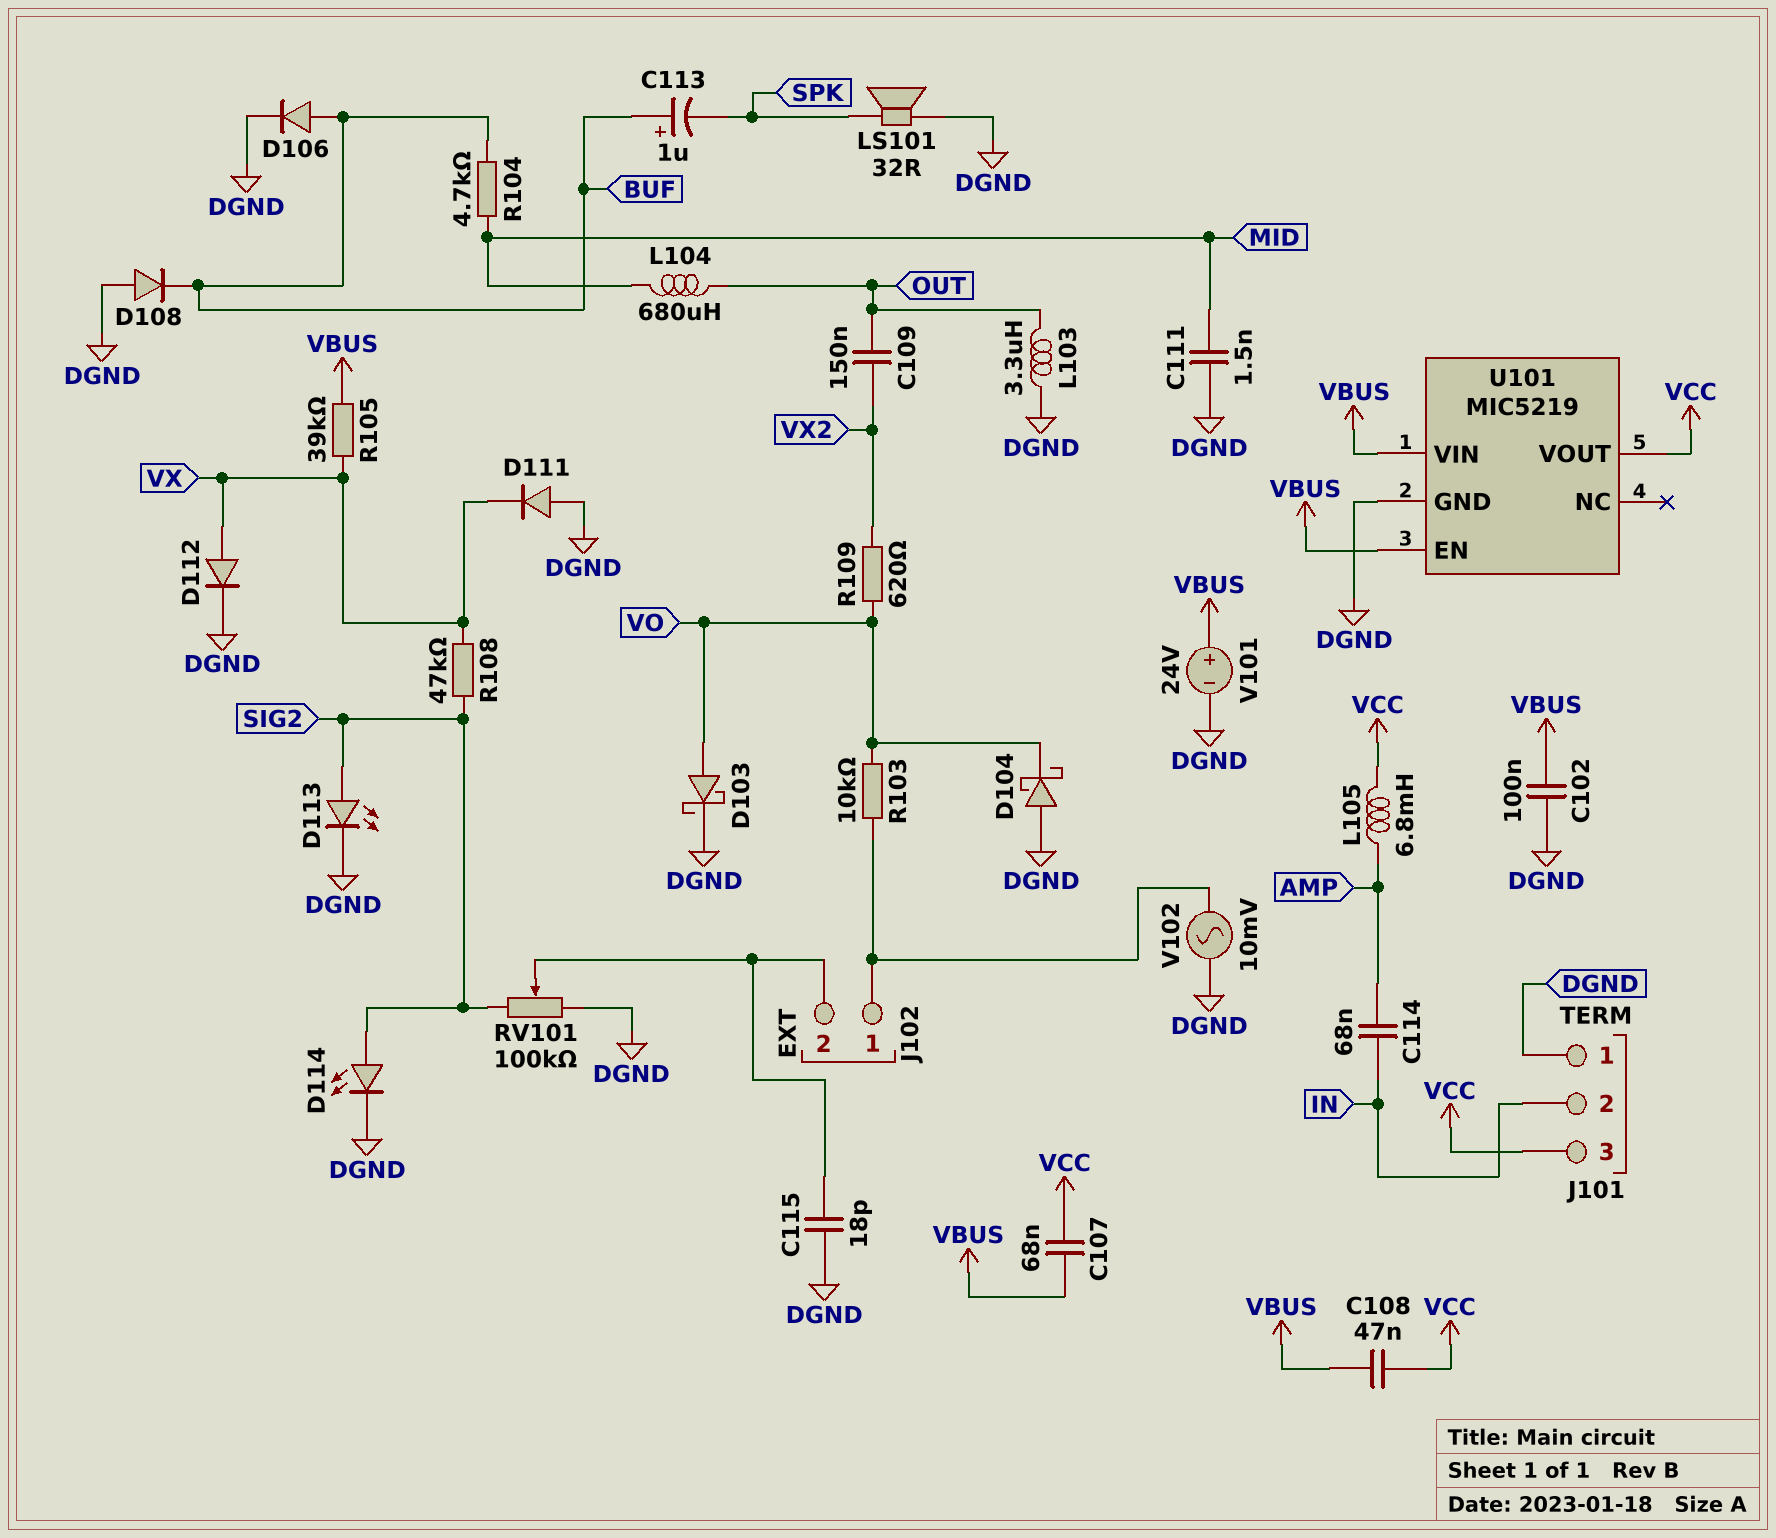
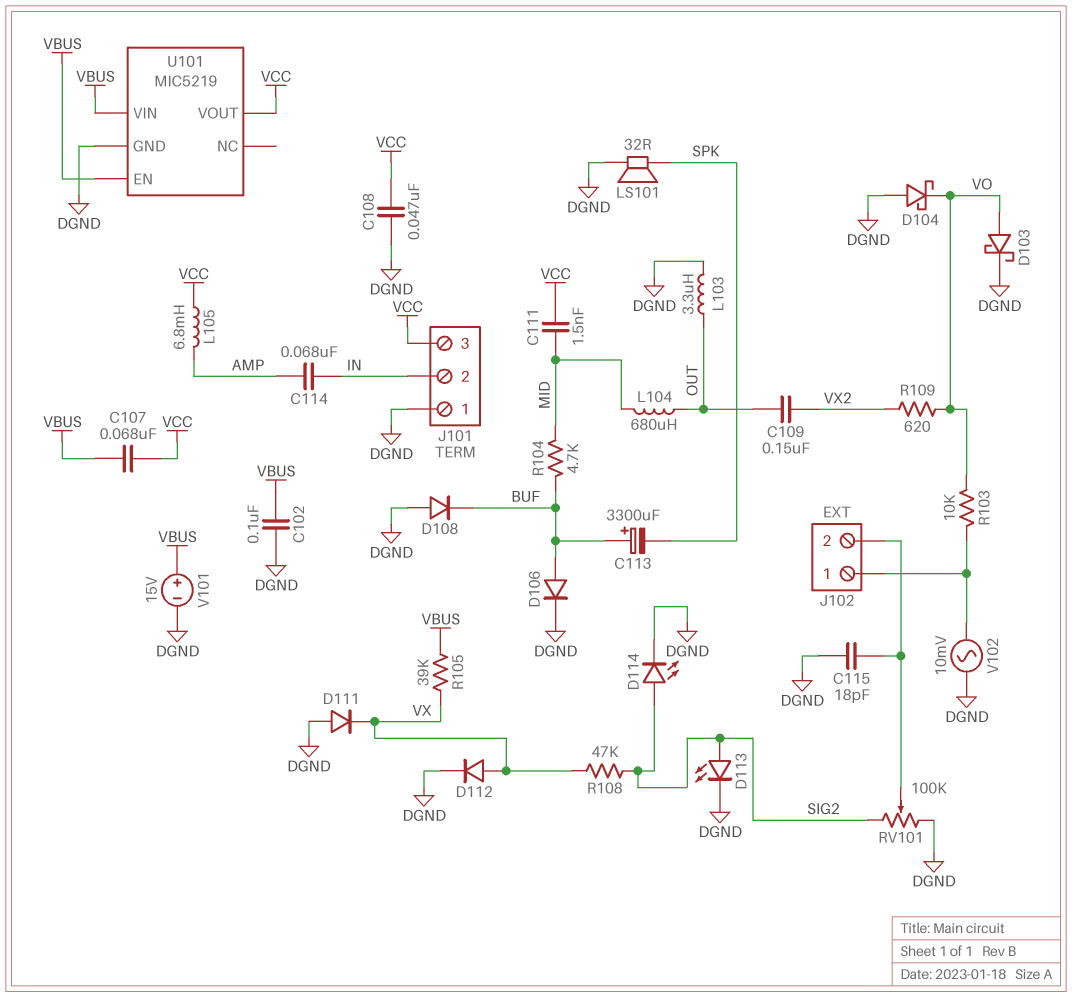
C108: 47nF (VBUS, VCC) -> 47nF (DGND, VCC)
C111: 1.5nF (DGND, MID) -> 1.5nF (MID, VCC)
C113: 1uF (plus BUF, minus SPK) -> 3300uF (plus BUF, minus SPK)
V101: 24V (plus VBUS, minus DGND) -> 15V (plus VBUS, minus DGND)

